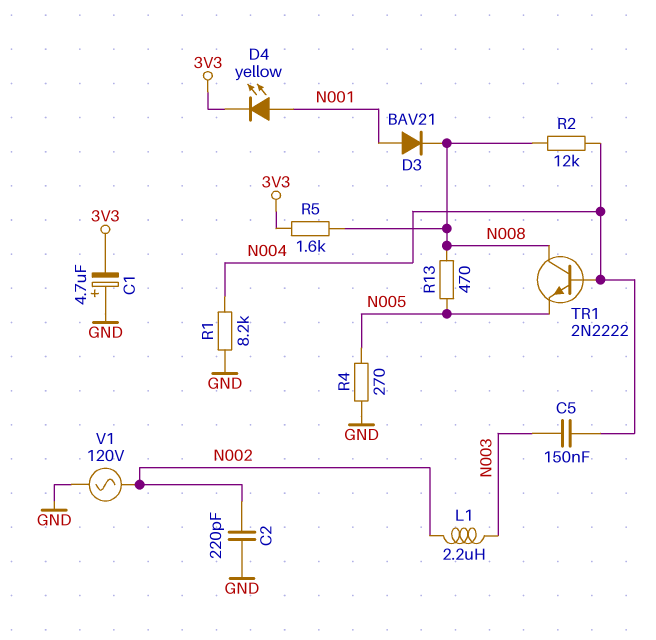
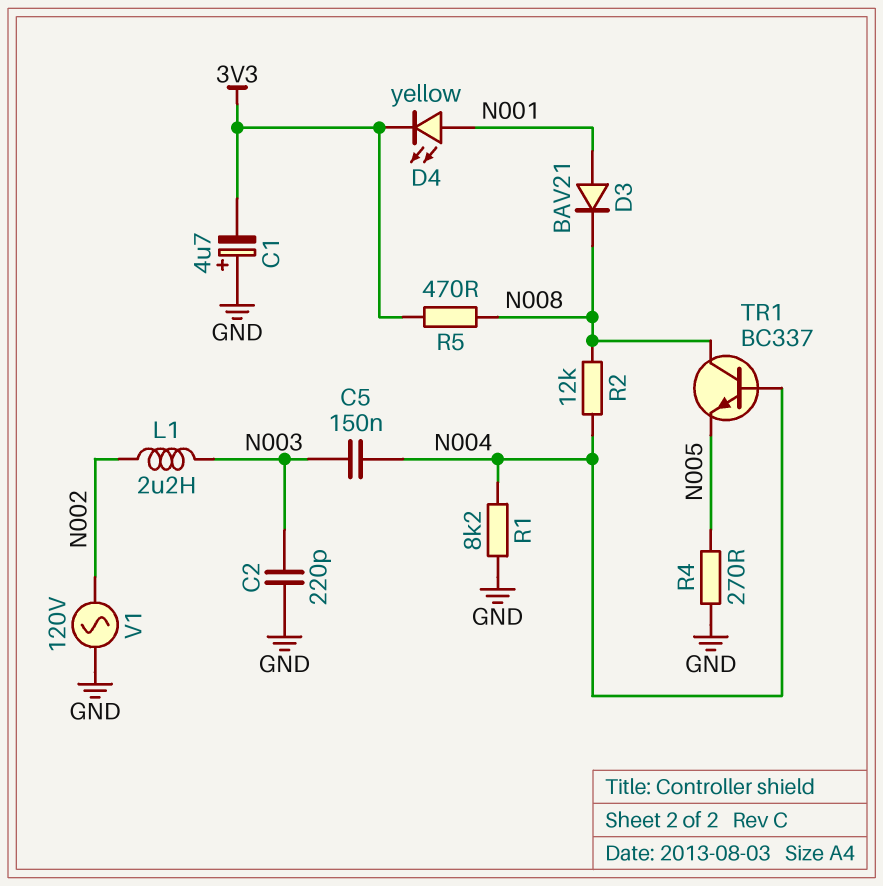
C2: 220pF (GND, N002) -> 220pF (GND, N003)
R5: 1.6k (3V3, N008) -> 470 (3V3, N008)
R13: 470 (N005, N008) -> none
TR1: NPN 2N2222 (B N004, C N008, E N005) -> NPN BC337 (B N004, C N008, E N005)

